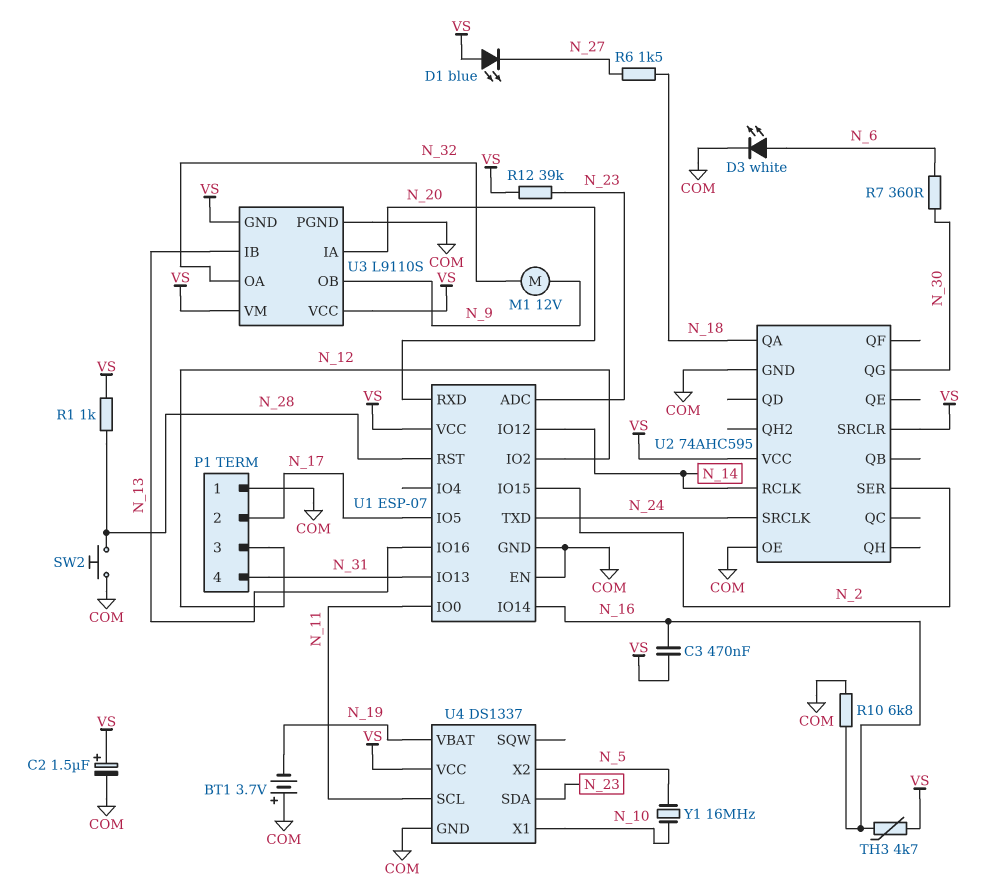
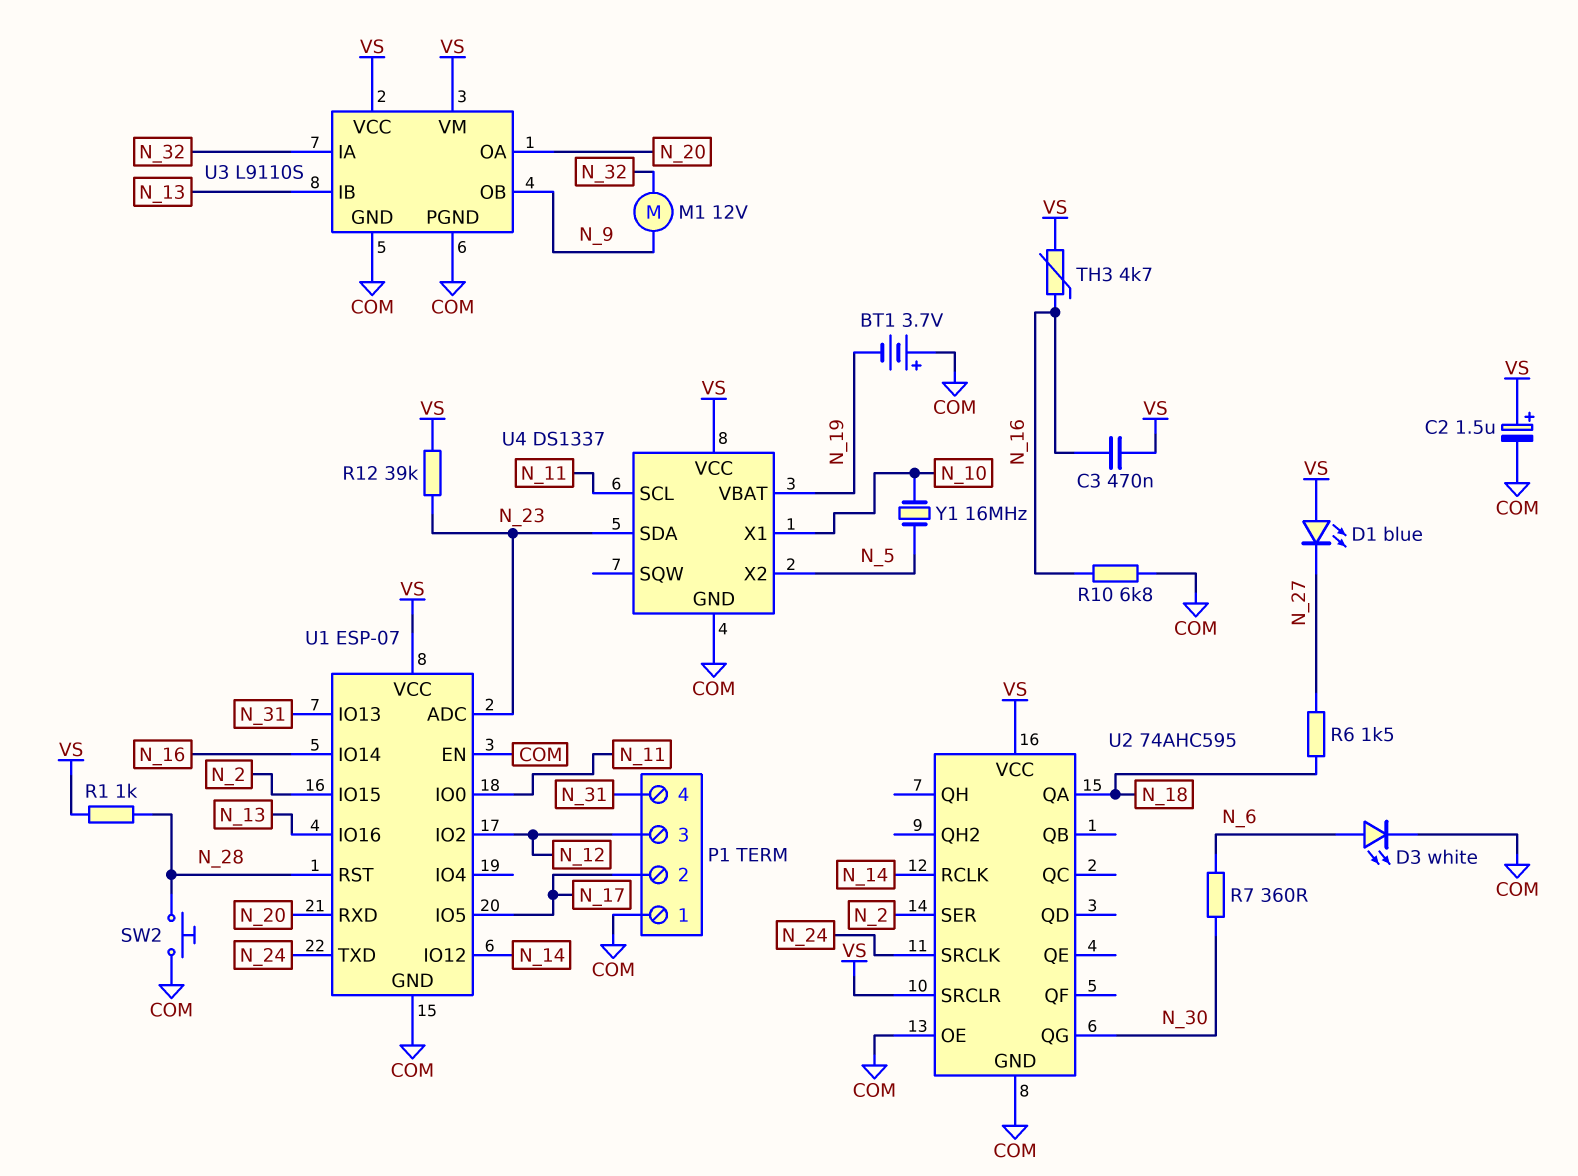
U3 pin GND: VS -> COM
U3 pin IA: N_20 -> N_32
U3 pin OA: N_32 -> N_20

